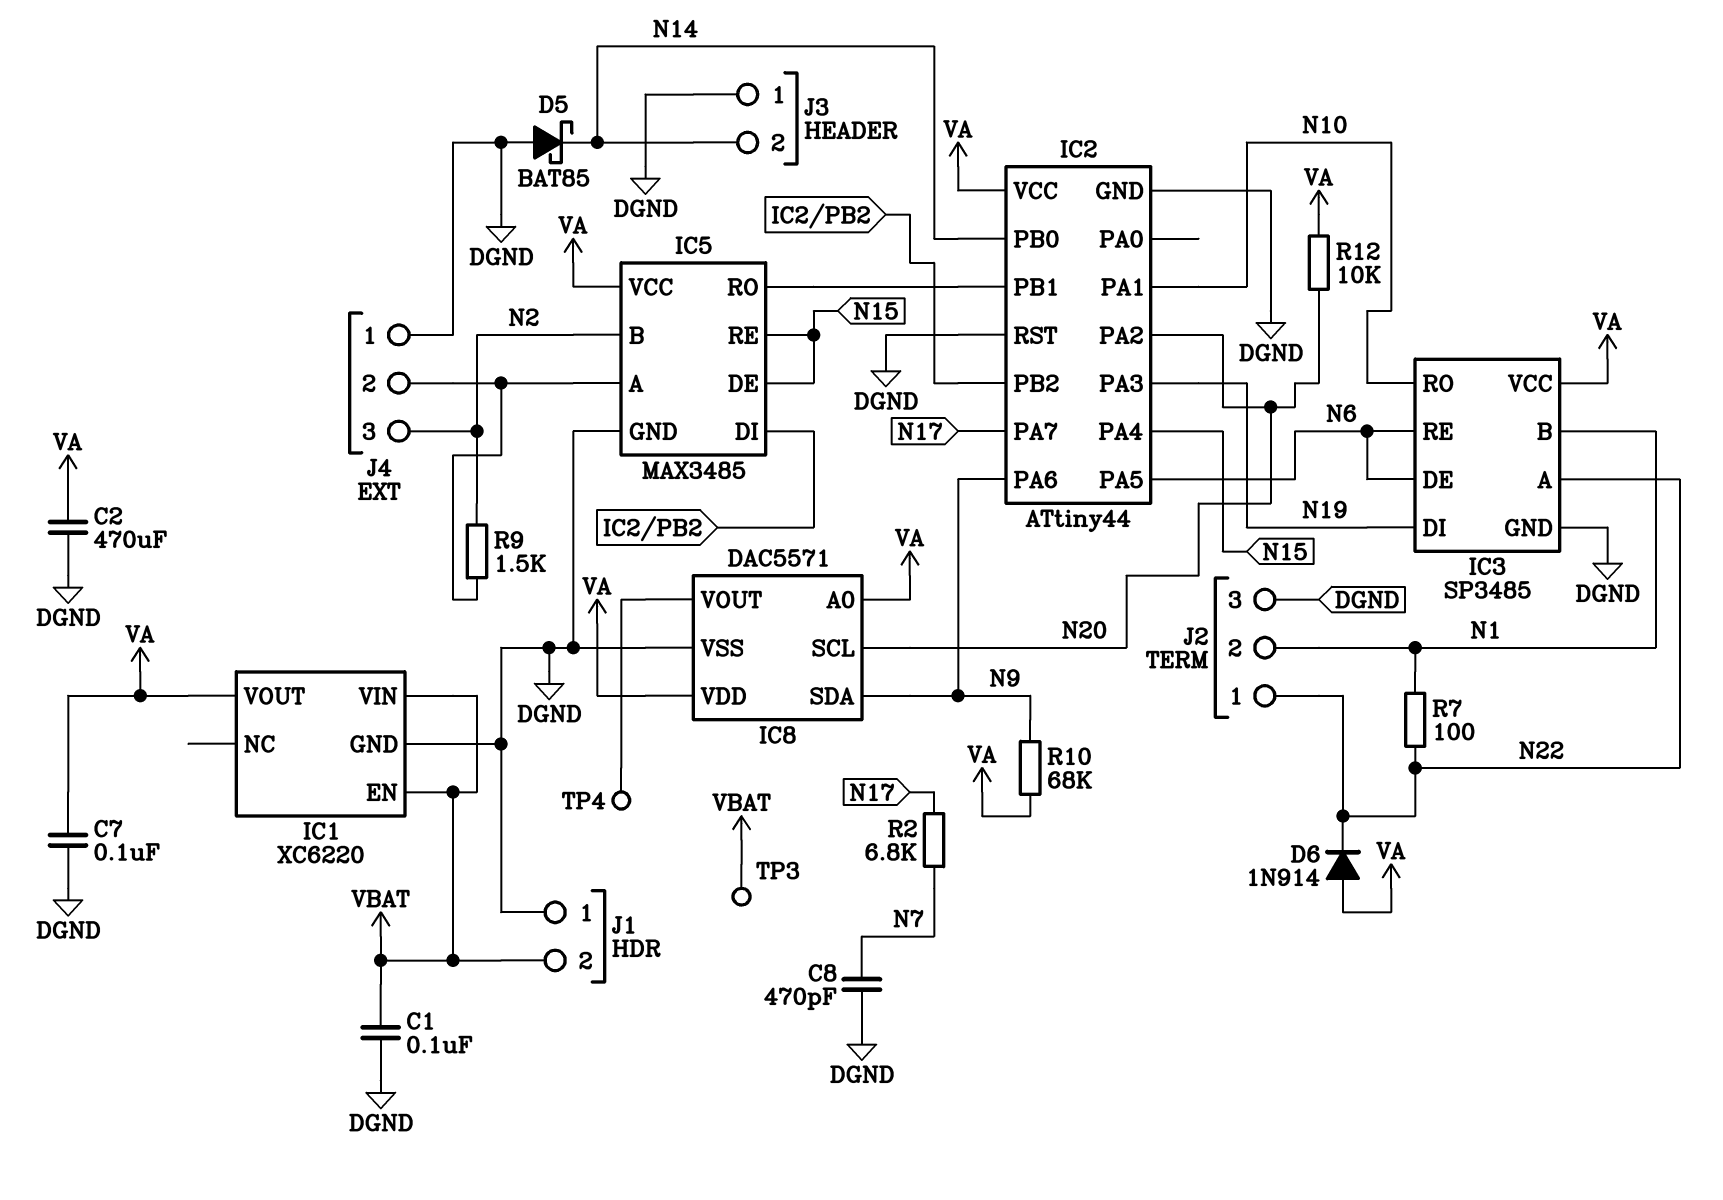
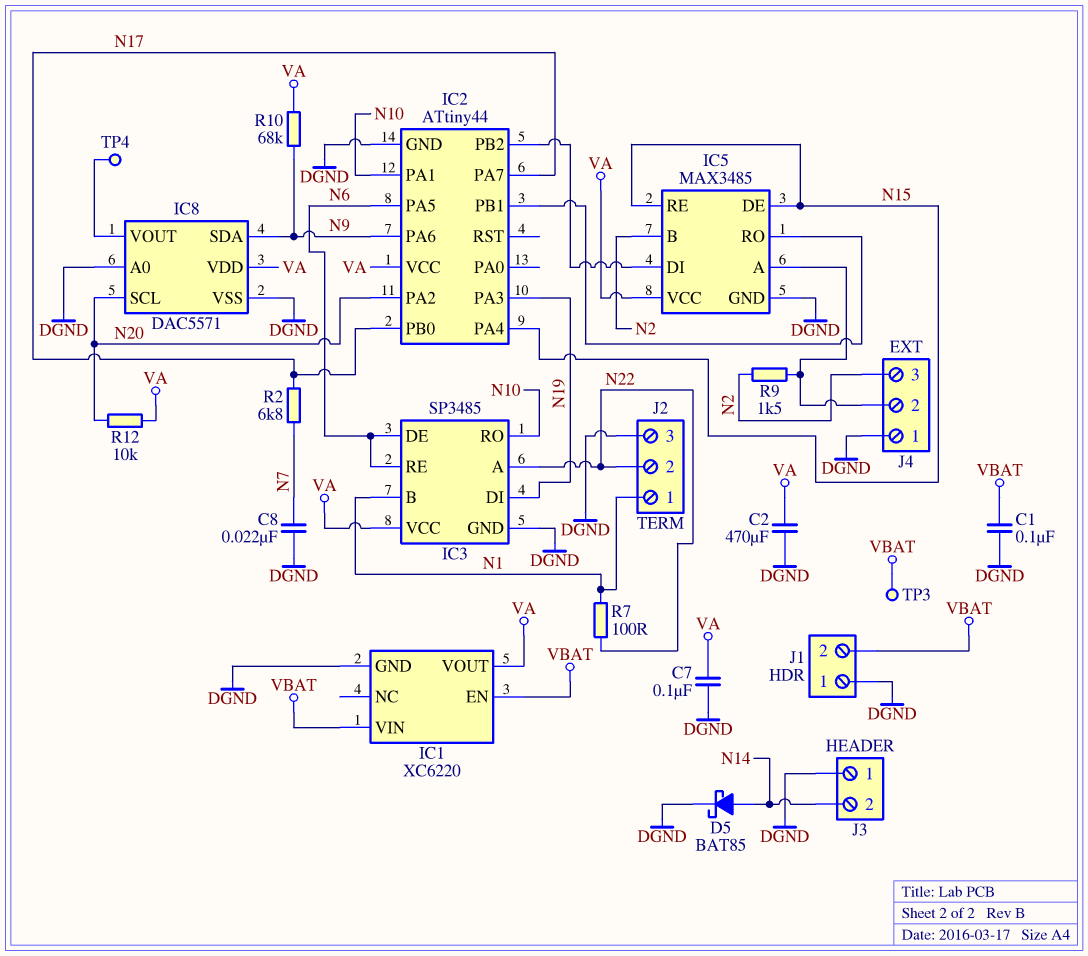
C8: 470pF (DGND, N7) -> 22nF (DGND, N7)
D5: schottky BAT85 (A DGND, K N14) -> schottky BAT85 (A N14, K DGND)
D6: diode 1N914 (A VA, K N22) -> none
IC2 pin PB0: N14 -> N17
IC2 pin RST: DGND -> none
IC8 pin A0: VA -> DGND
J2 pin 1: N22 -> N1
J2 pin 2: N1 -> N22

